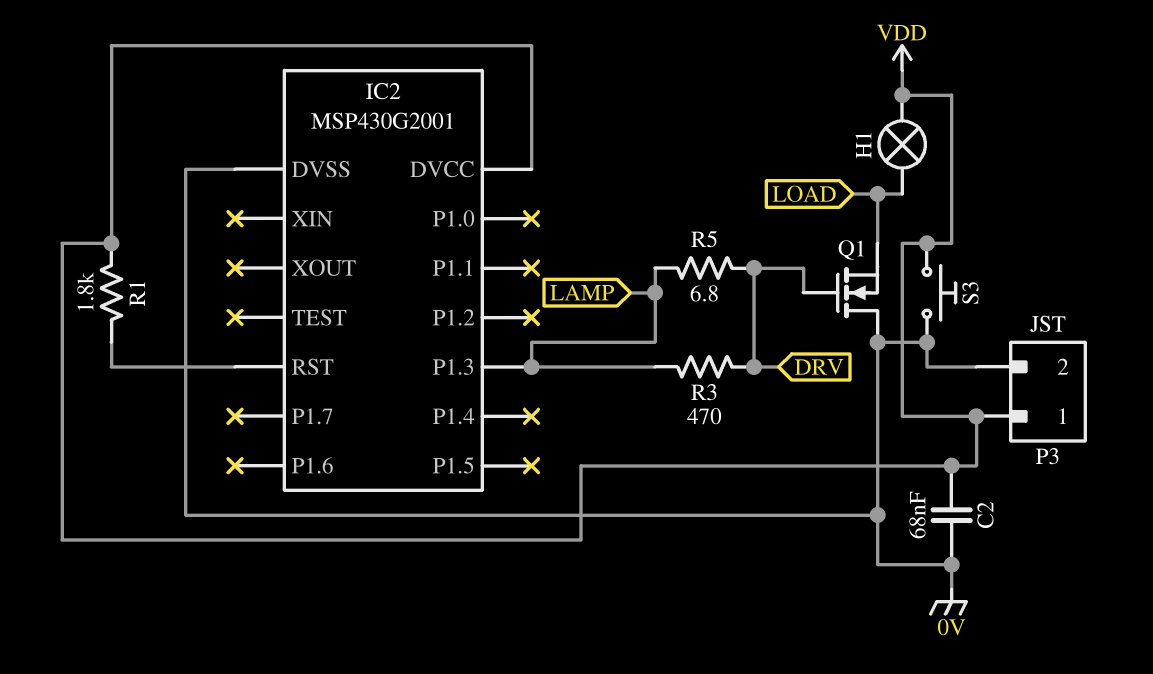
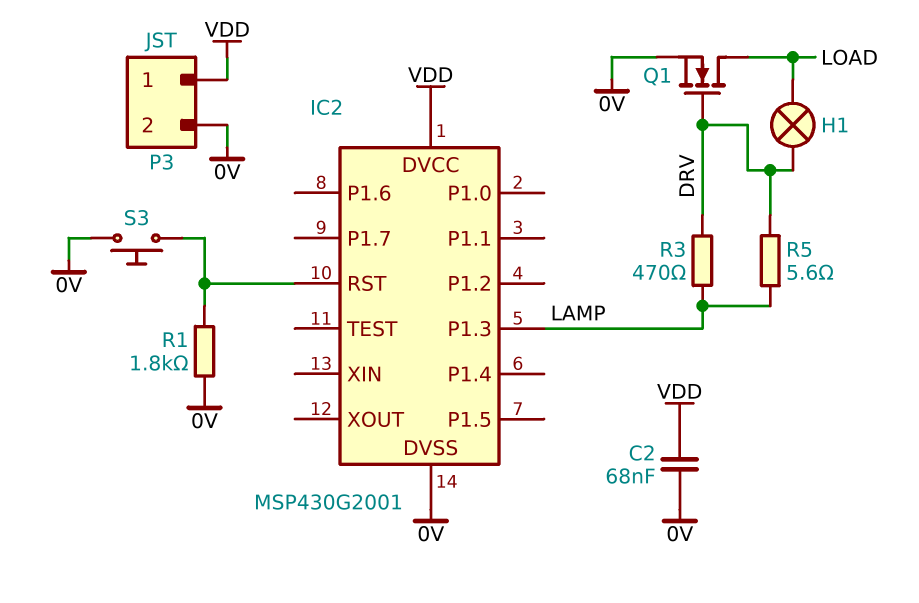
H1: lamp (LOAD, VDD) -> lamp (DRV, LOAD)
Q1: NMOS (G DRV, D 0V, S LOAD) -> NMOS (G DRV, D LOAD, S 0V)
R1: 1.8k (IC2/RST, VDD) -> 1.8k (0V, IC2/RST)
R5: 6.8 (DRV, LAMP) -> 5.6 (DRV, LAMP)
S3: button (0V, VDD) -> button (0V, IC2/RST)

